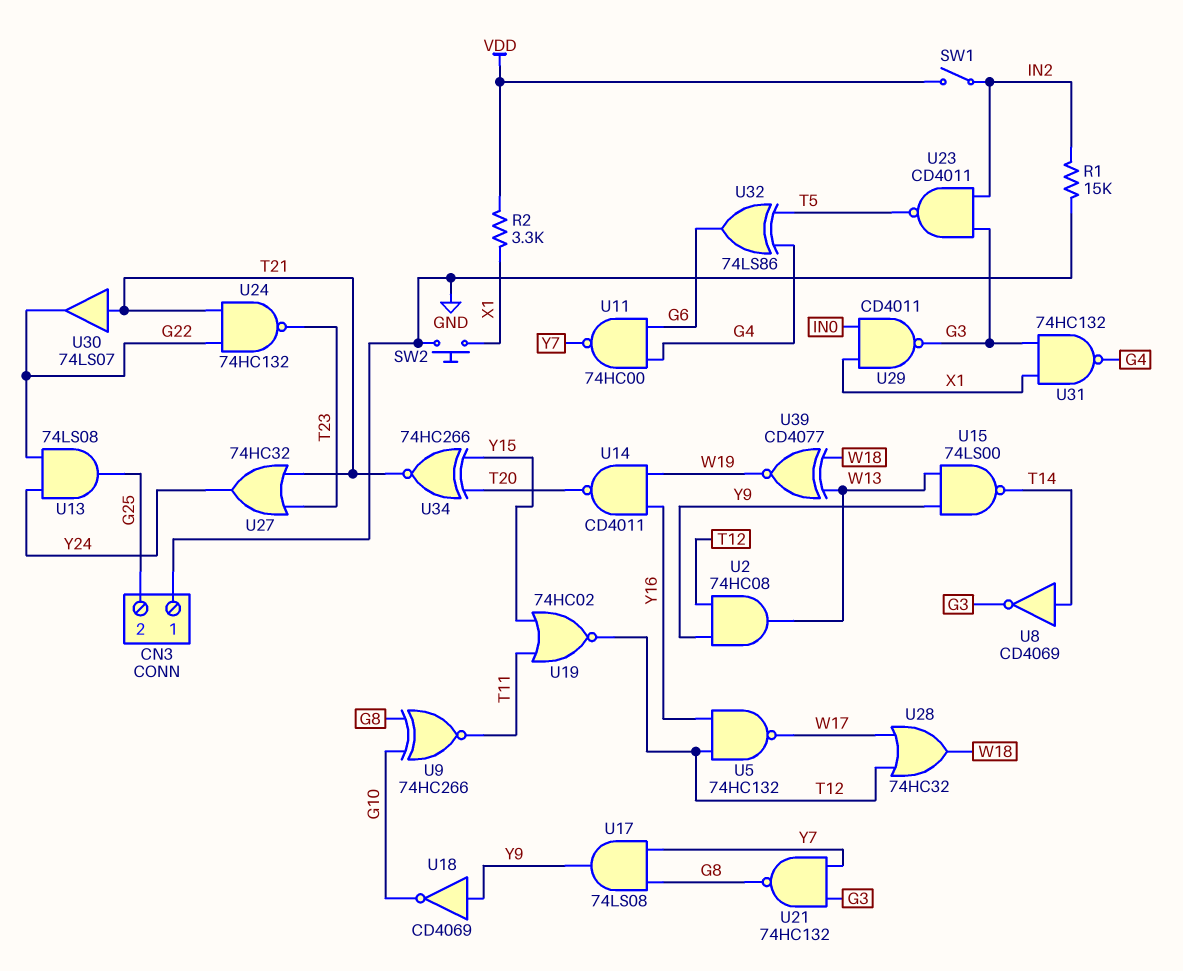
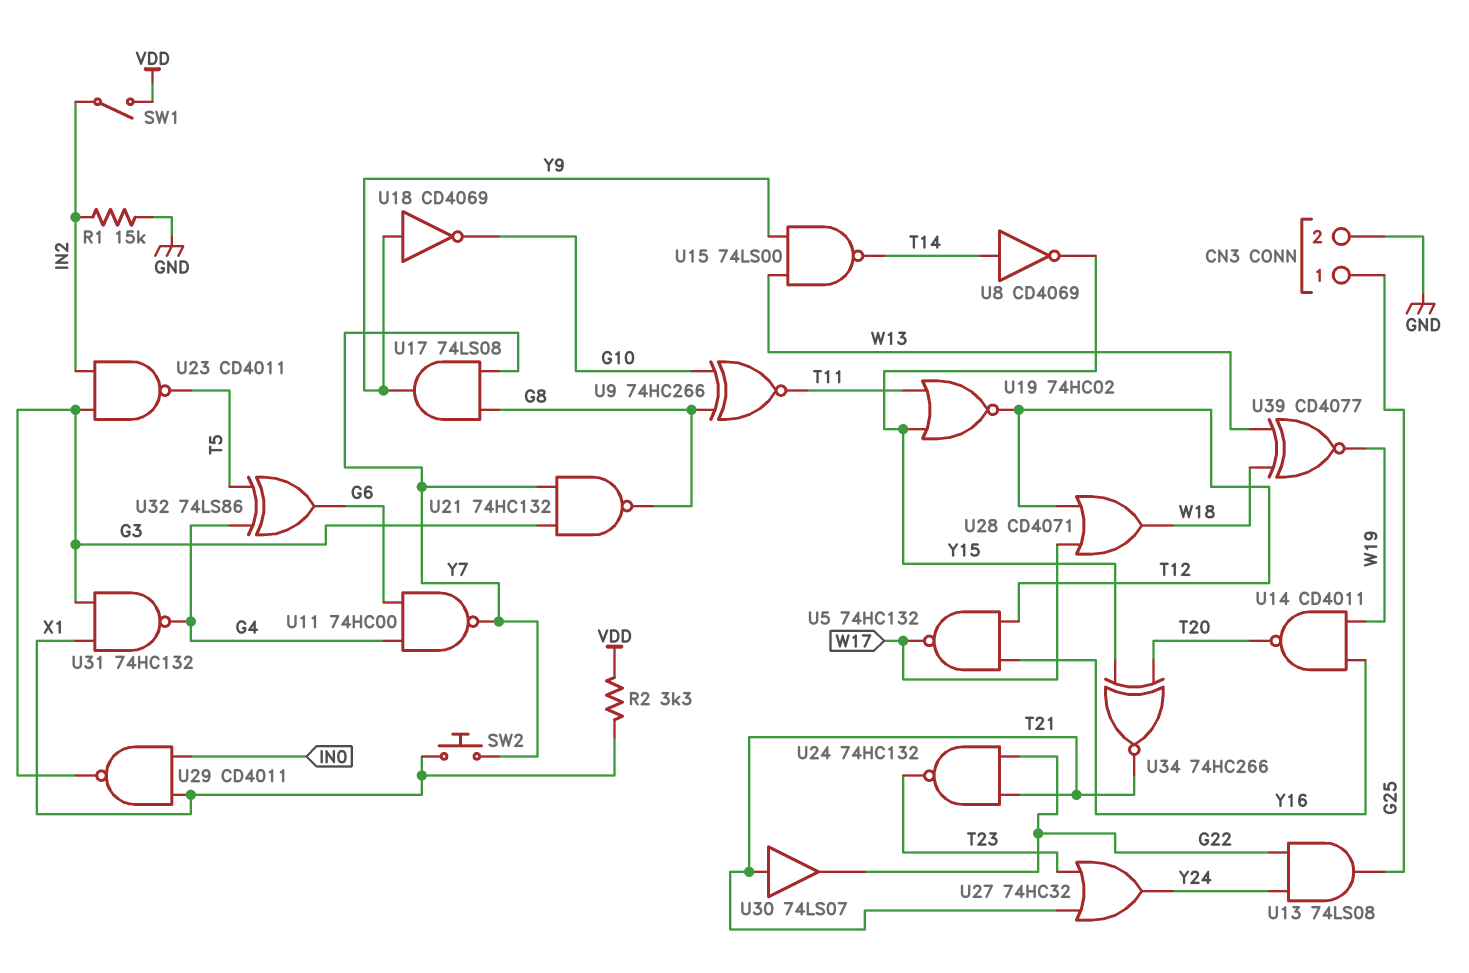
CN3 pin 1: GND -> G25
CN3 pin 2: G25 -> GND
SW2: button (GND, X1) -> button (X1, Y7)
U2: AND 74HC08 (in T12, in Y9, out W13) -> none
U8: NOT CD4069 (in T14, out G3) -> NOT CD4069 (in T14, out Y15)
U28: OR 74HC32 (in T12, in W17, out W18) -> OR CD4071 (in T12, in W17, out W18)

